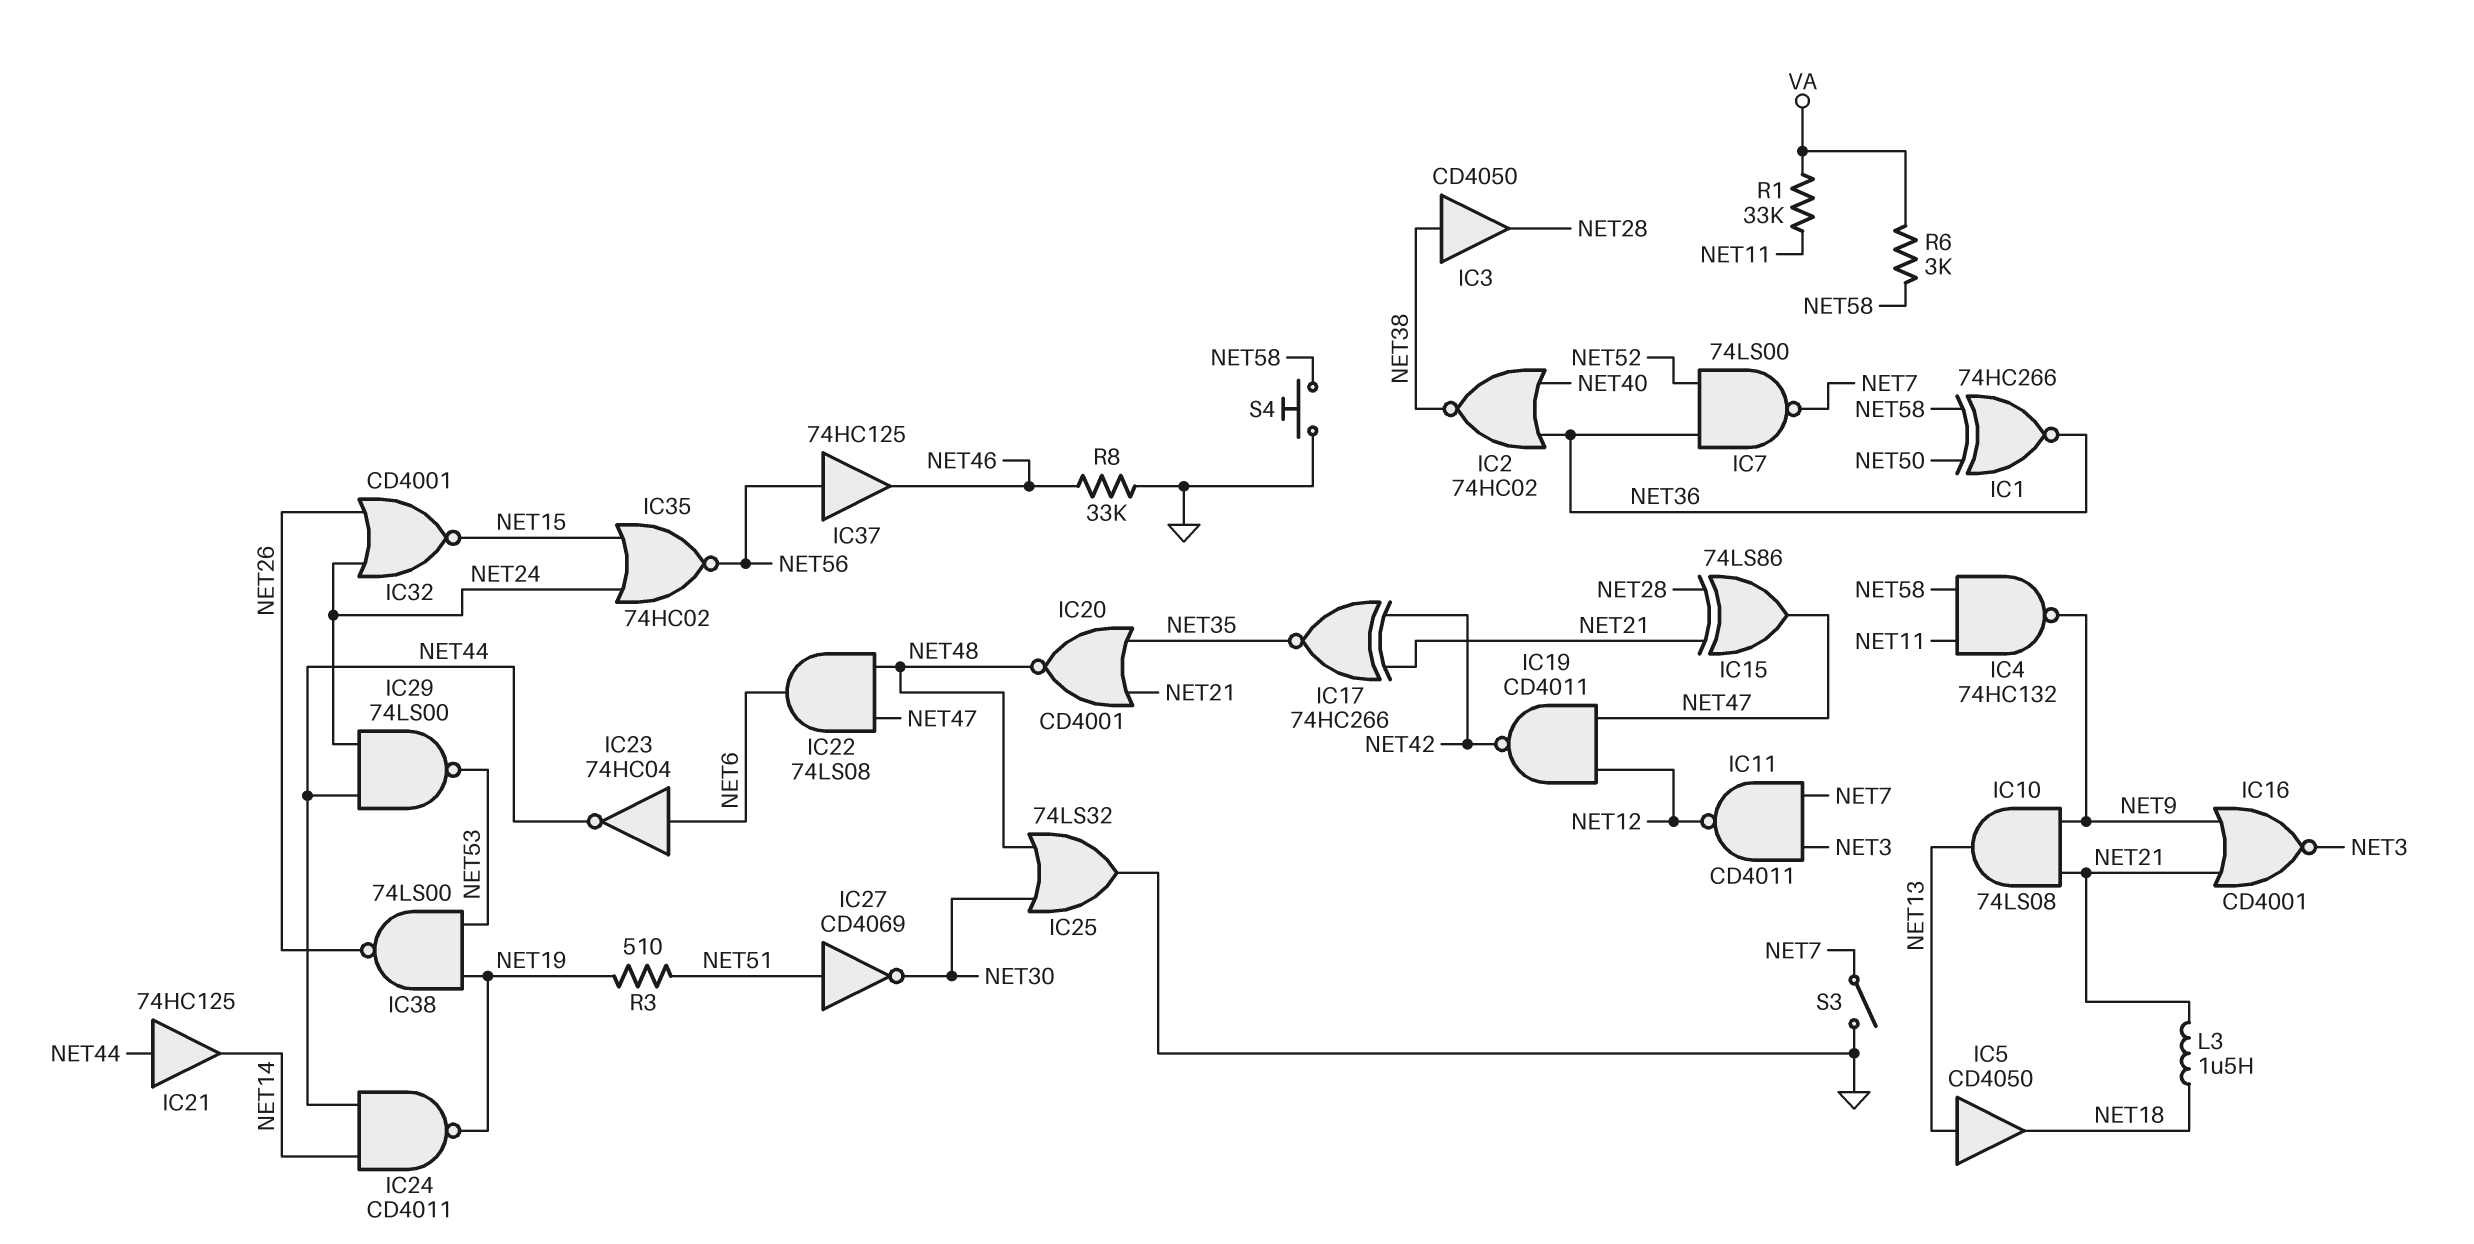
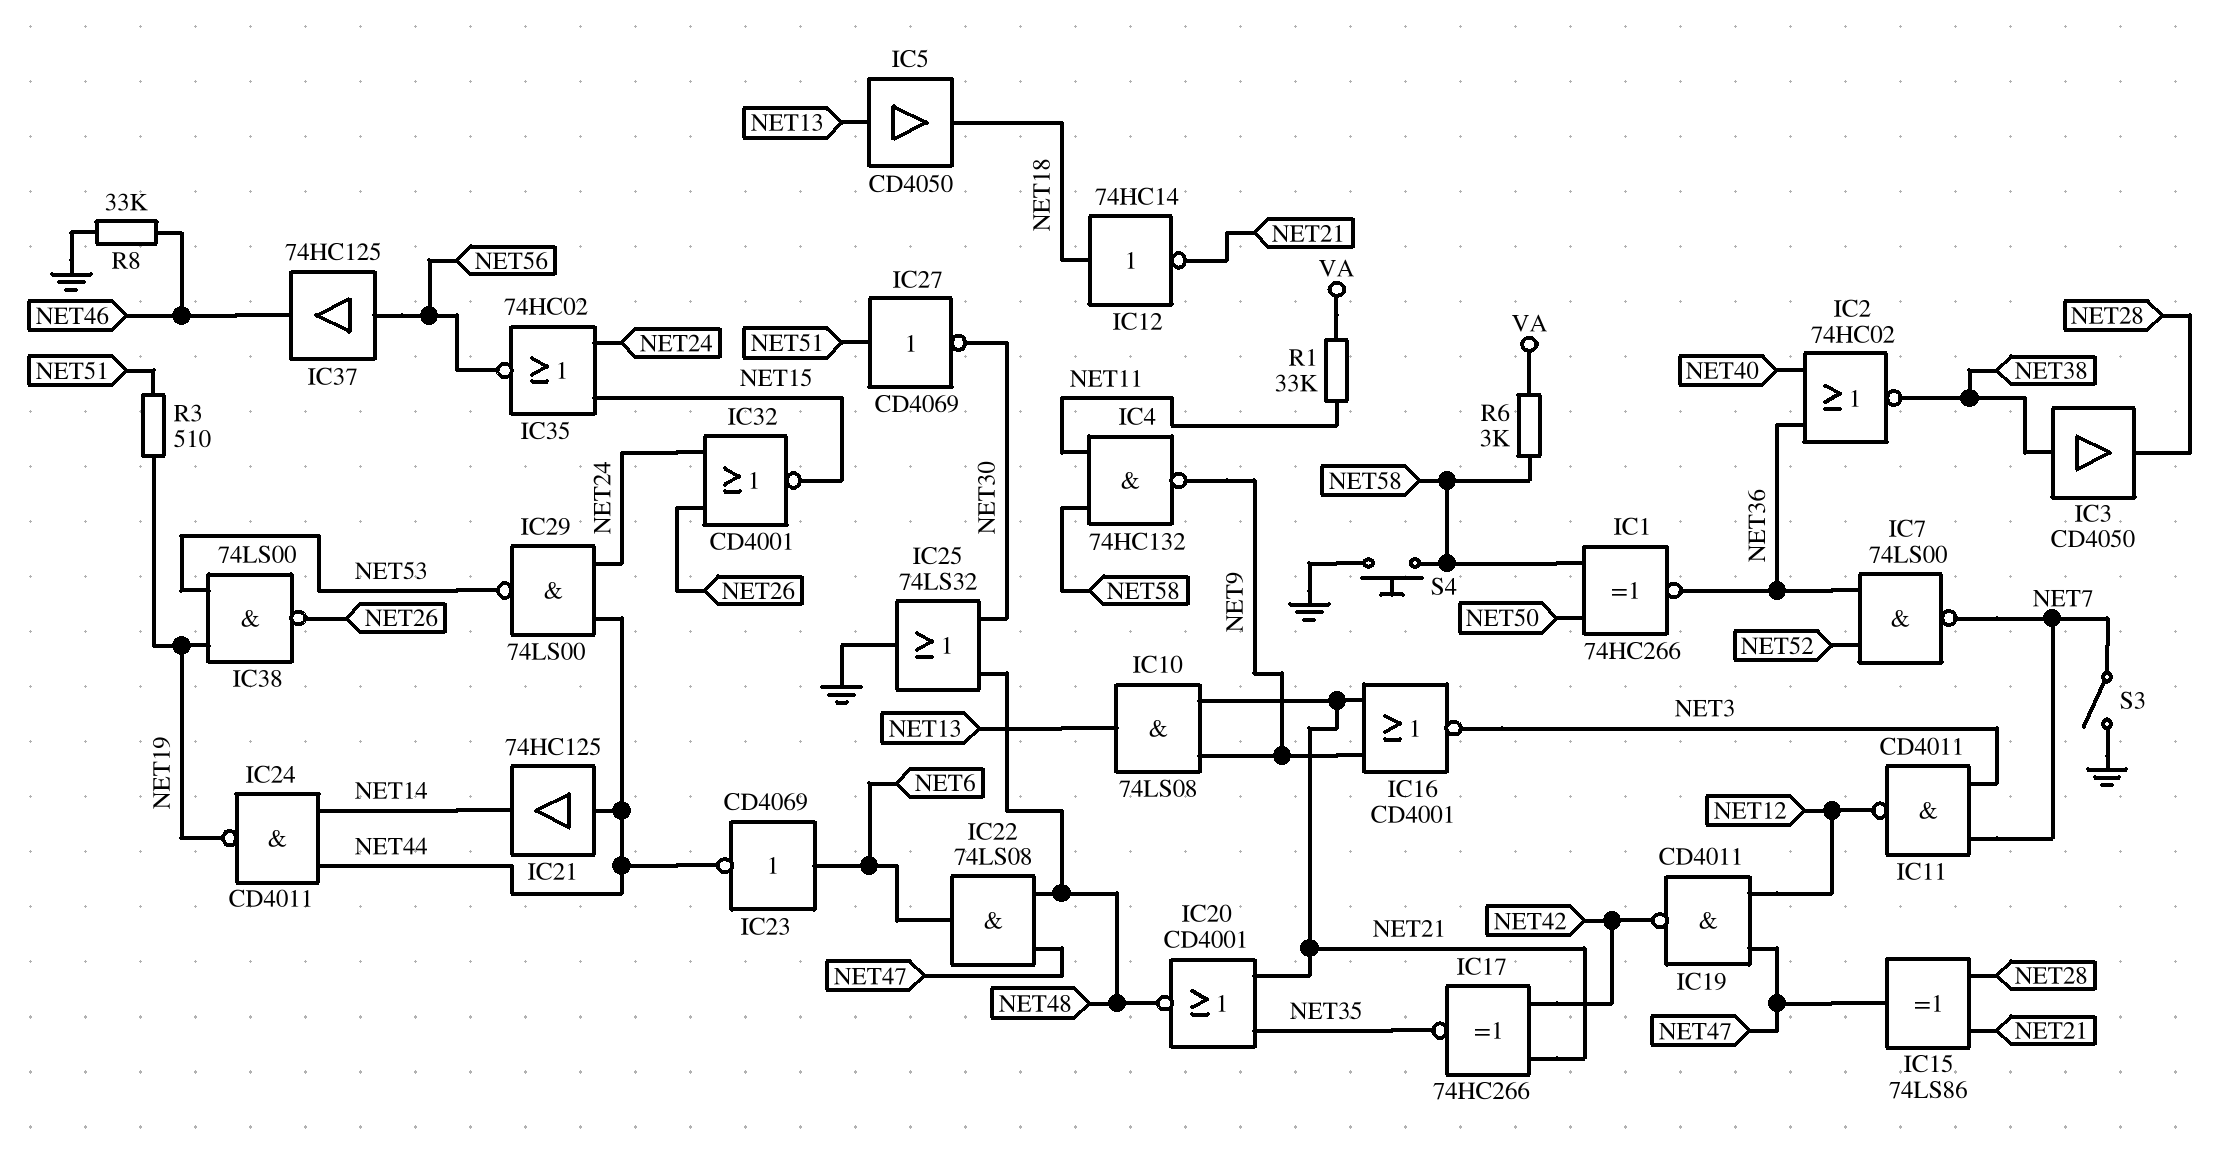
IC12: none -> NOT 74HC14 (in NET18, out NET21)
IC23: NOT 74HC04 (in NET6, out NET44) -> NOT CD4069 (in NET6, out NET44)
L3: 1.5uH (NET18, NET21) -> none

